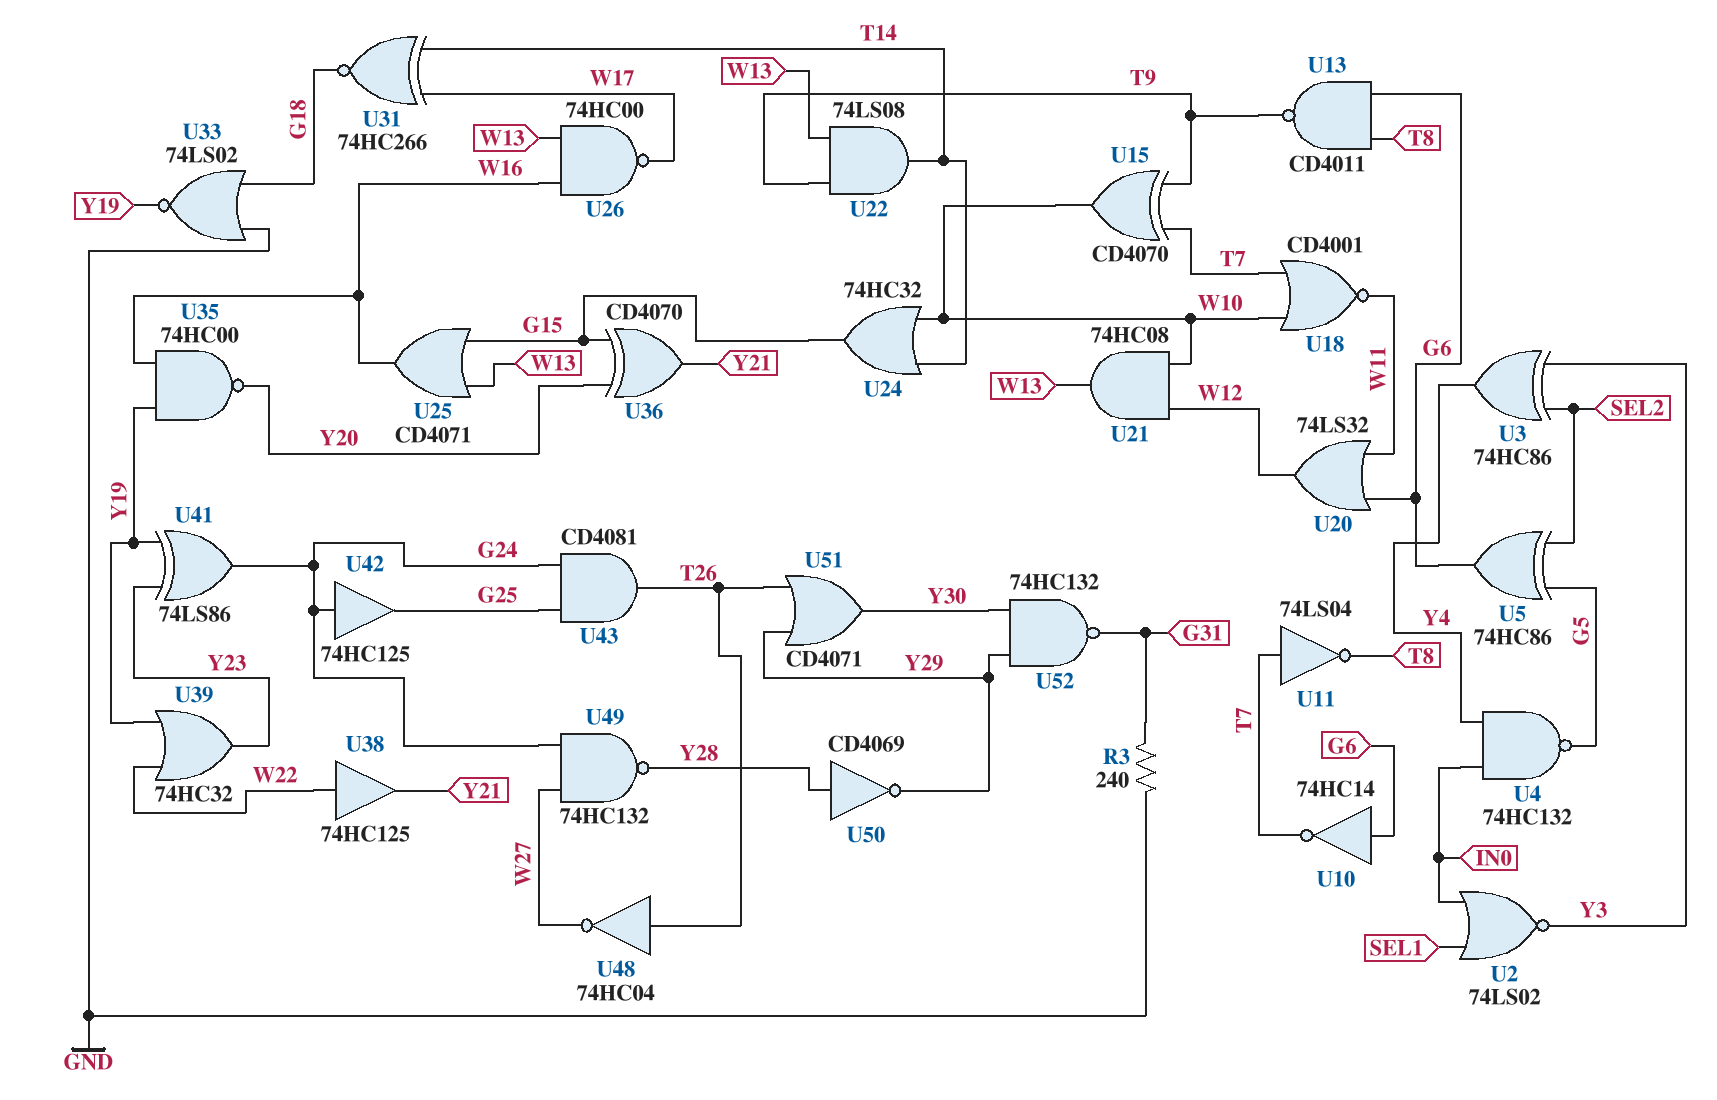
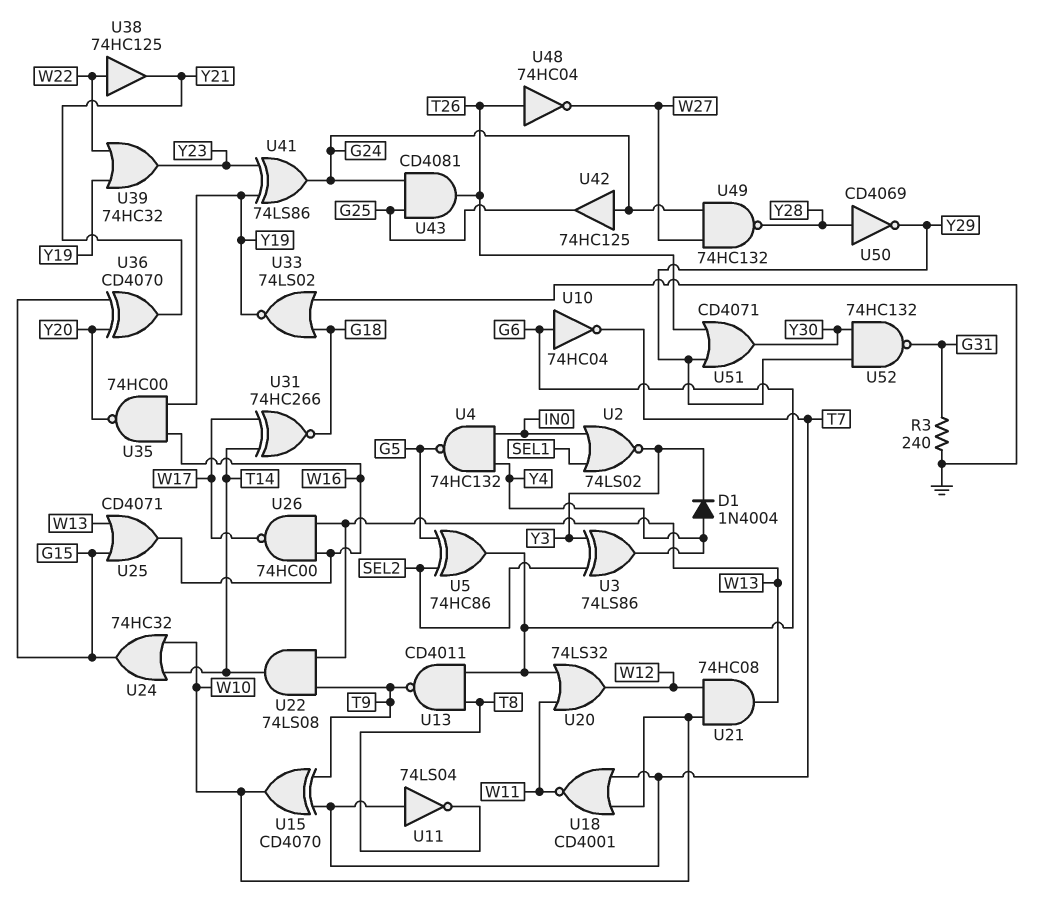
D1: none -> diode 1N4004 (A Y4, K Y3)
U3: XOR 74HC86 (in SEL2, in Y3, out Y4) -> XOR 74LS86 (in SEL2, in Y3, out Y4)
U10: NOT 74HC14 (in G6, out T7) -> NOT 74HC04 (in G6, out T7)

